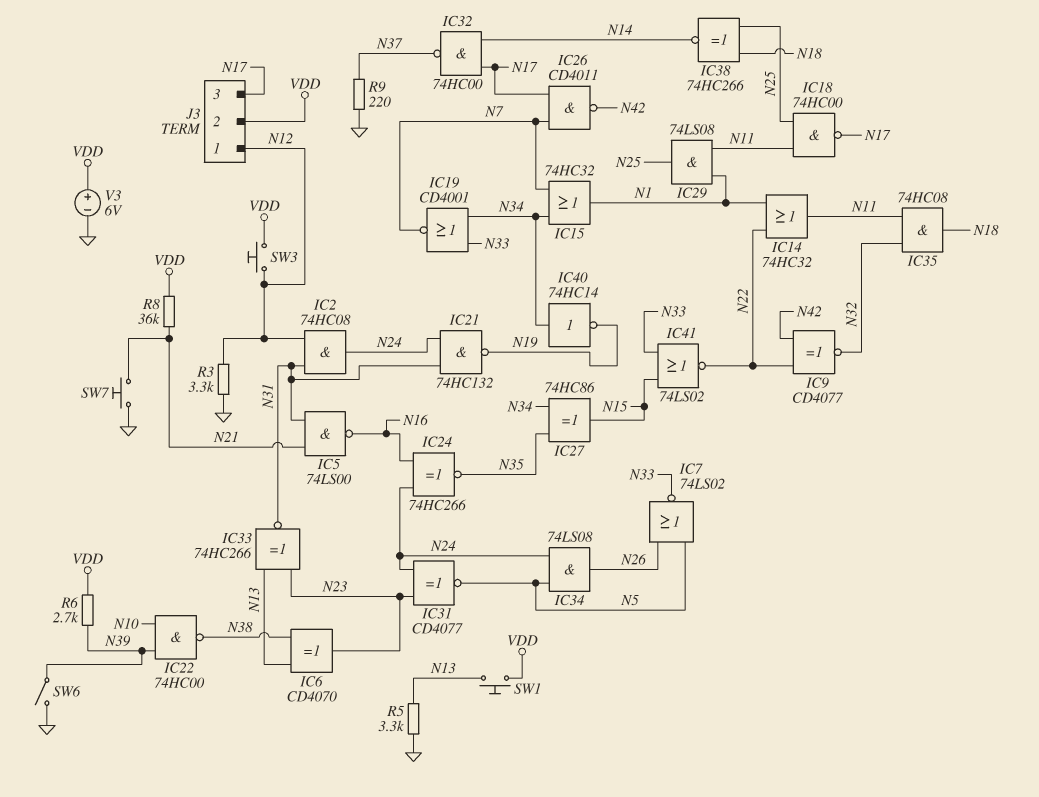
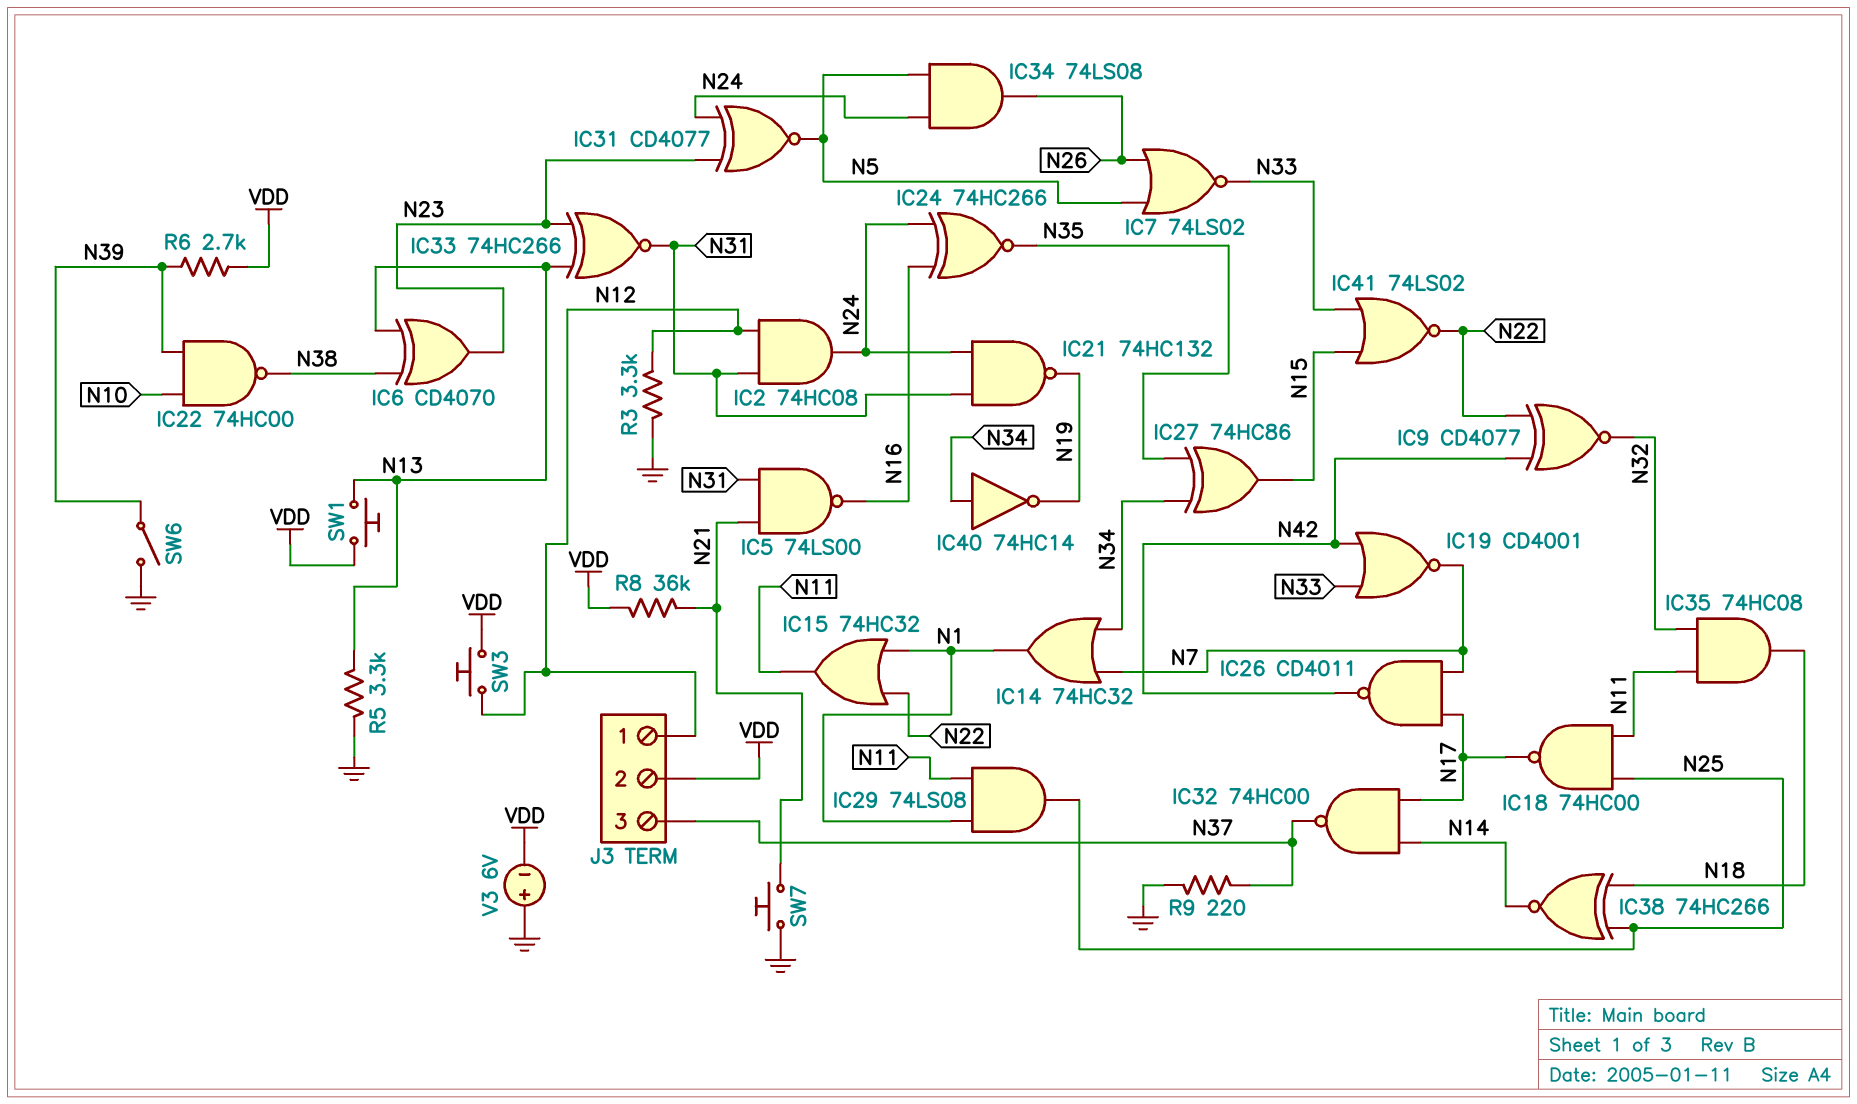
IC14: OR 74HC32 (in N1, in N22, out N11) -> OR 74HC32 (in N7, in N34, out N1)
IC15: OR 74HC32 (in N7, in N34, out N1) -> OR 74HC32 (in N1, in N22, out N11)
IC19: NOR CD4001 (in N33, in N34, out N7) -> NOR CD4001 (in N33, in N42, out N7)
J3 pin 3: N17 -> N37
V3: 6V (plus VDD, minus GND) -> 6V (plus GND, minus VDD)

